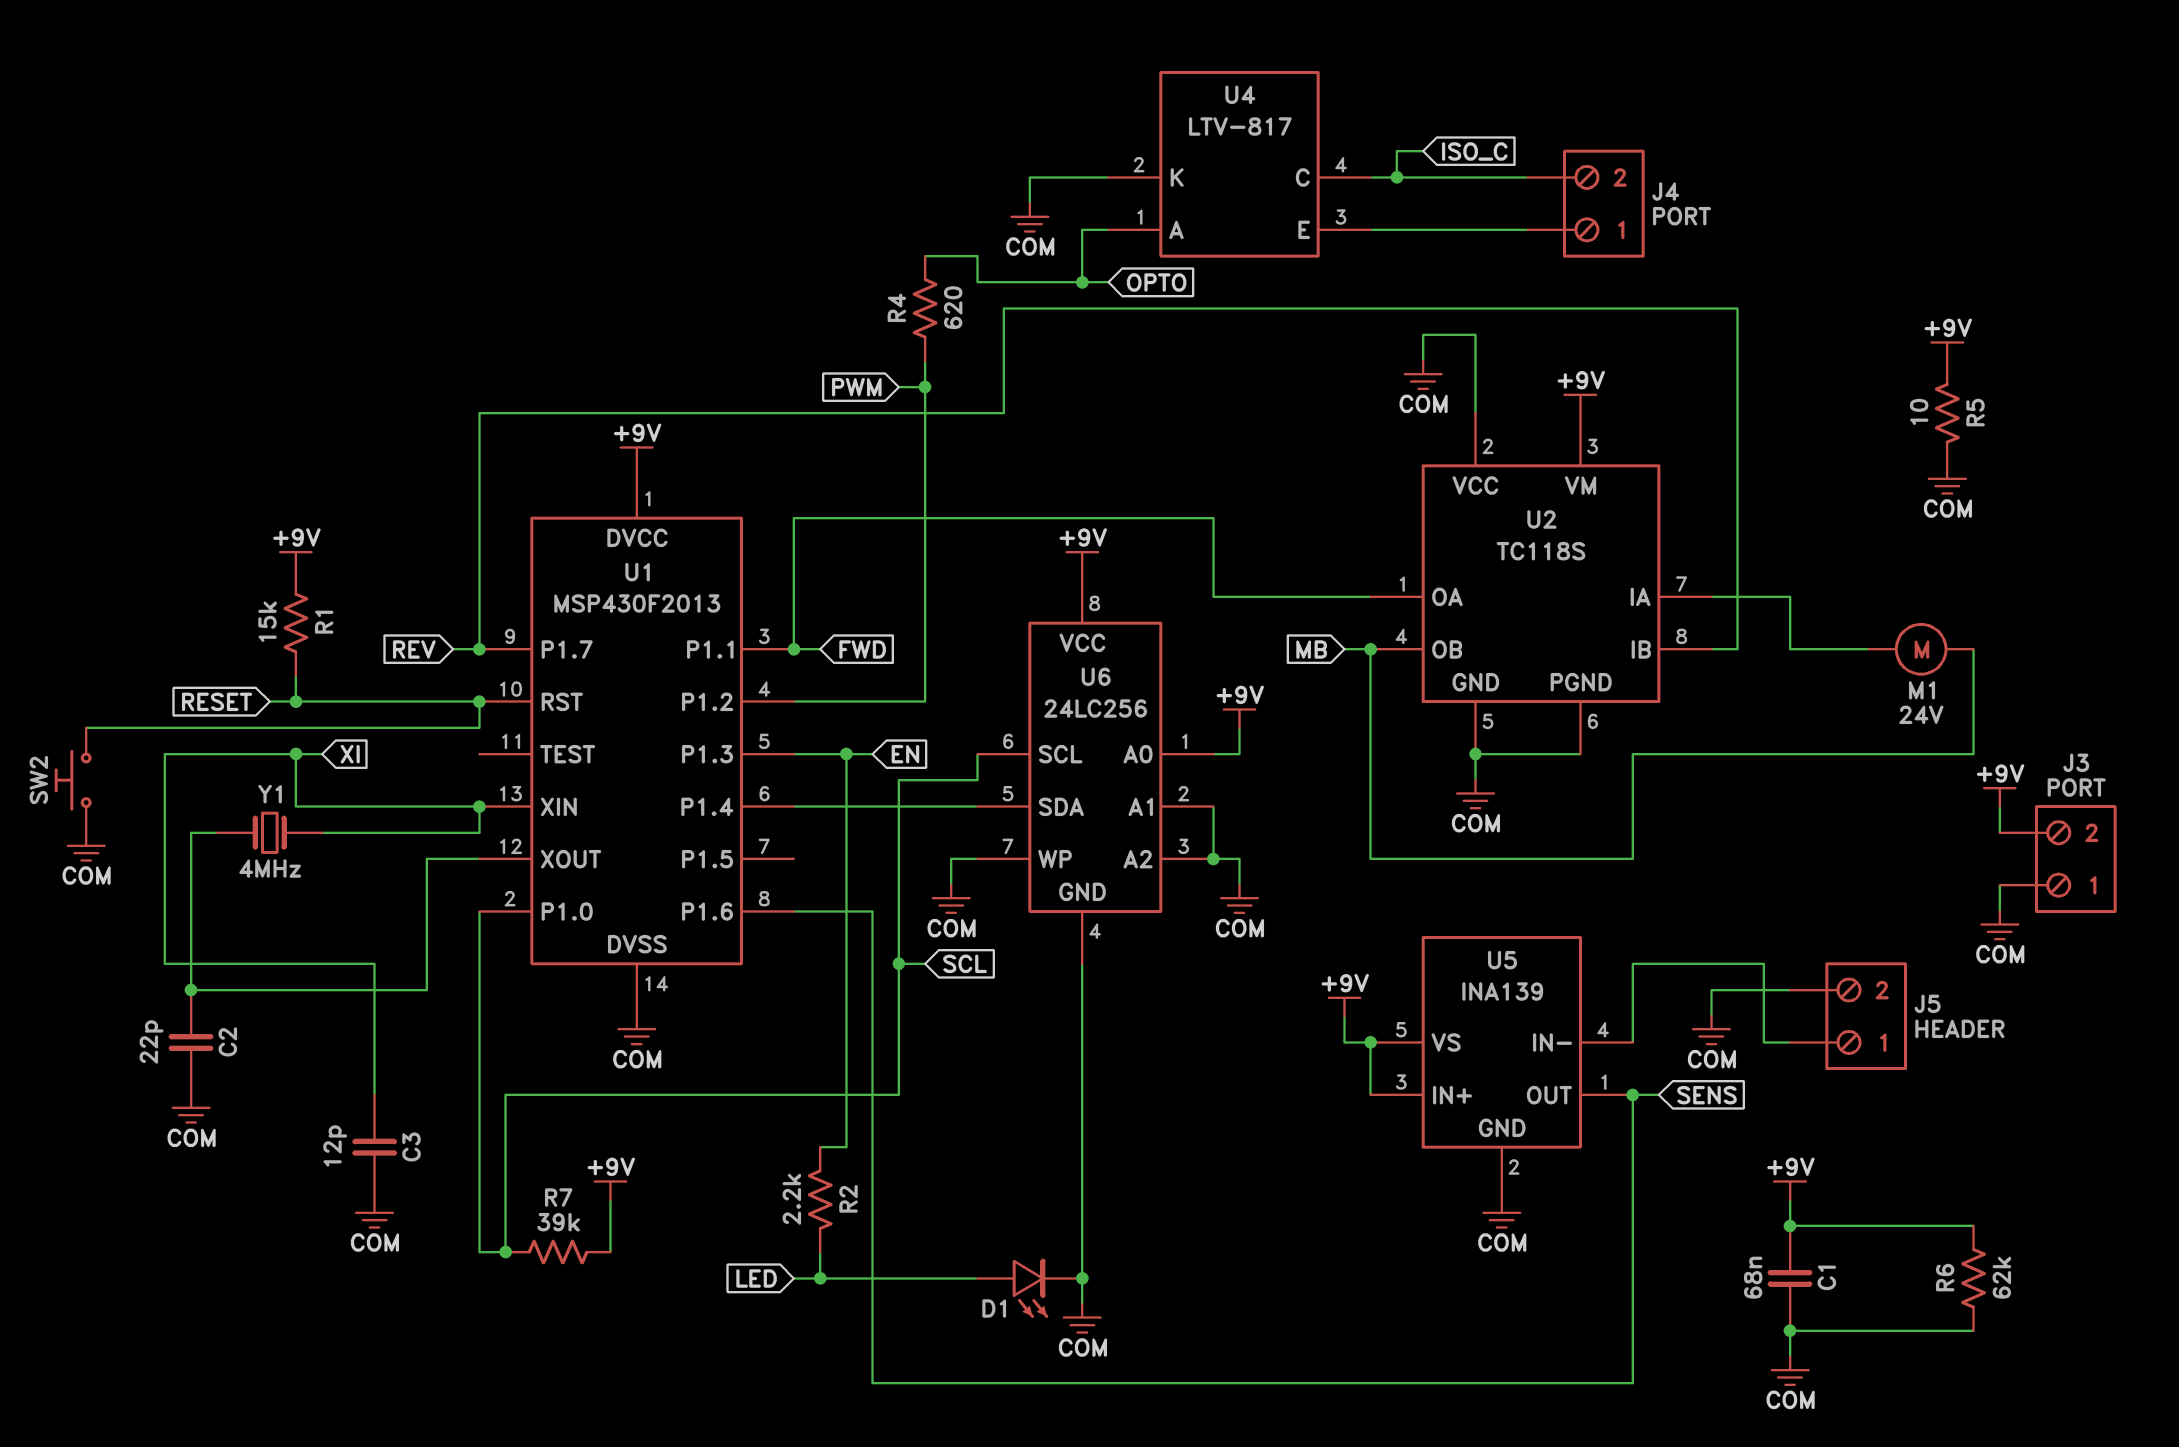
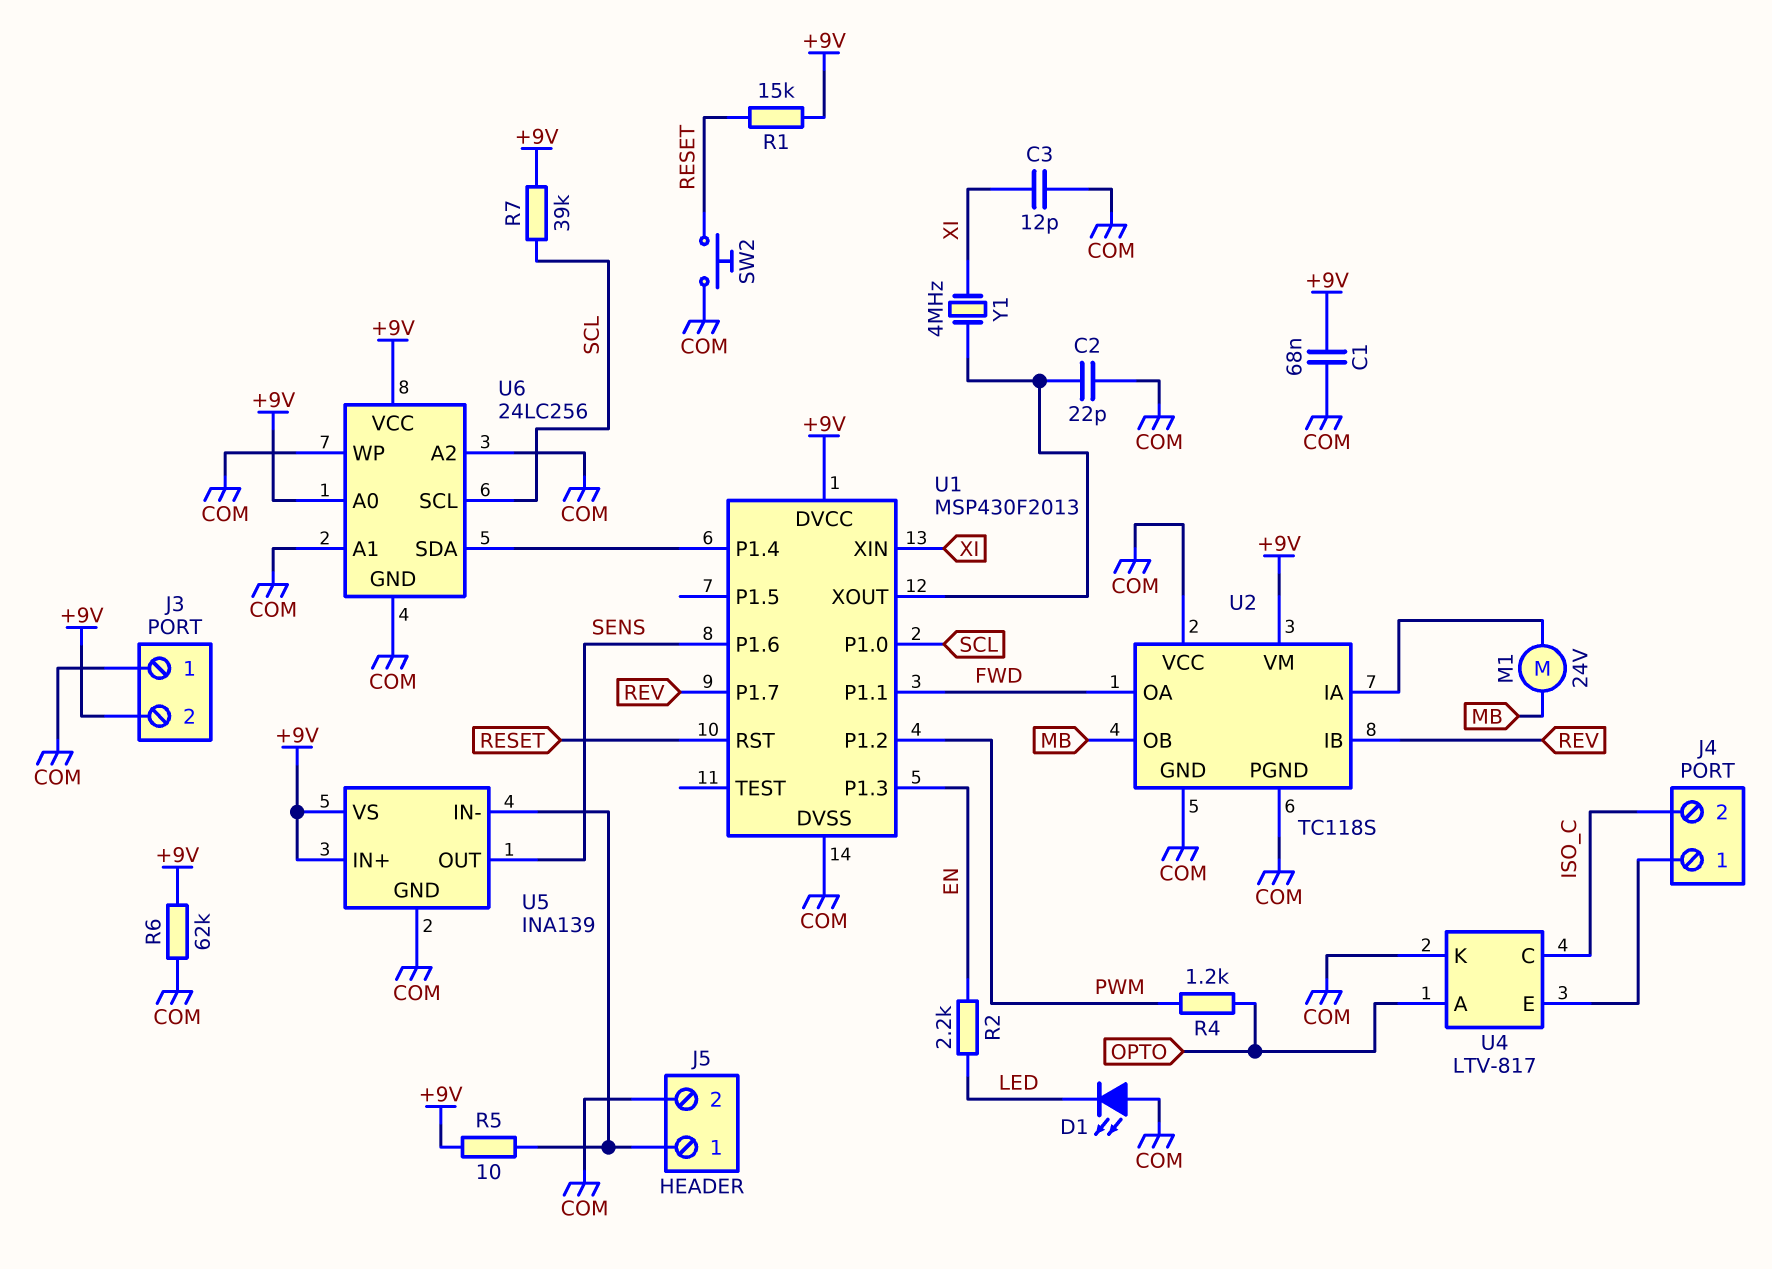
D1: LED (A LED, K COM) -> LED (A COM, K LED)
R4: 620 (OPTO, PWM) -> 1.2k (OPTO, PWM)
R5: 10 (+9V, COM) -> 10 (+9V, J5/1)

